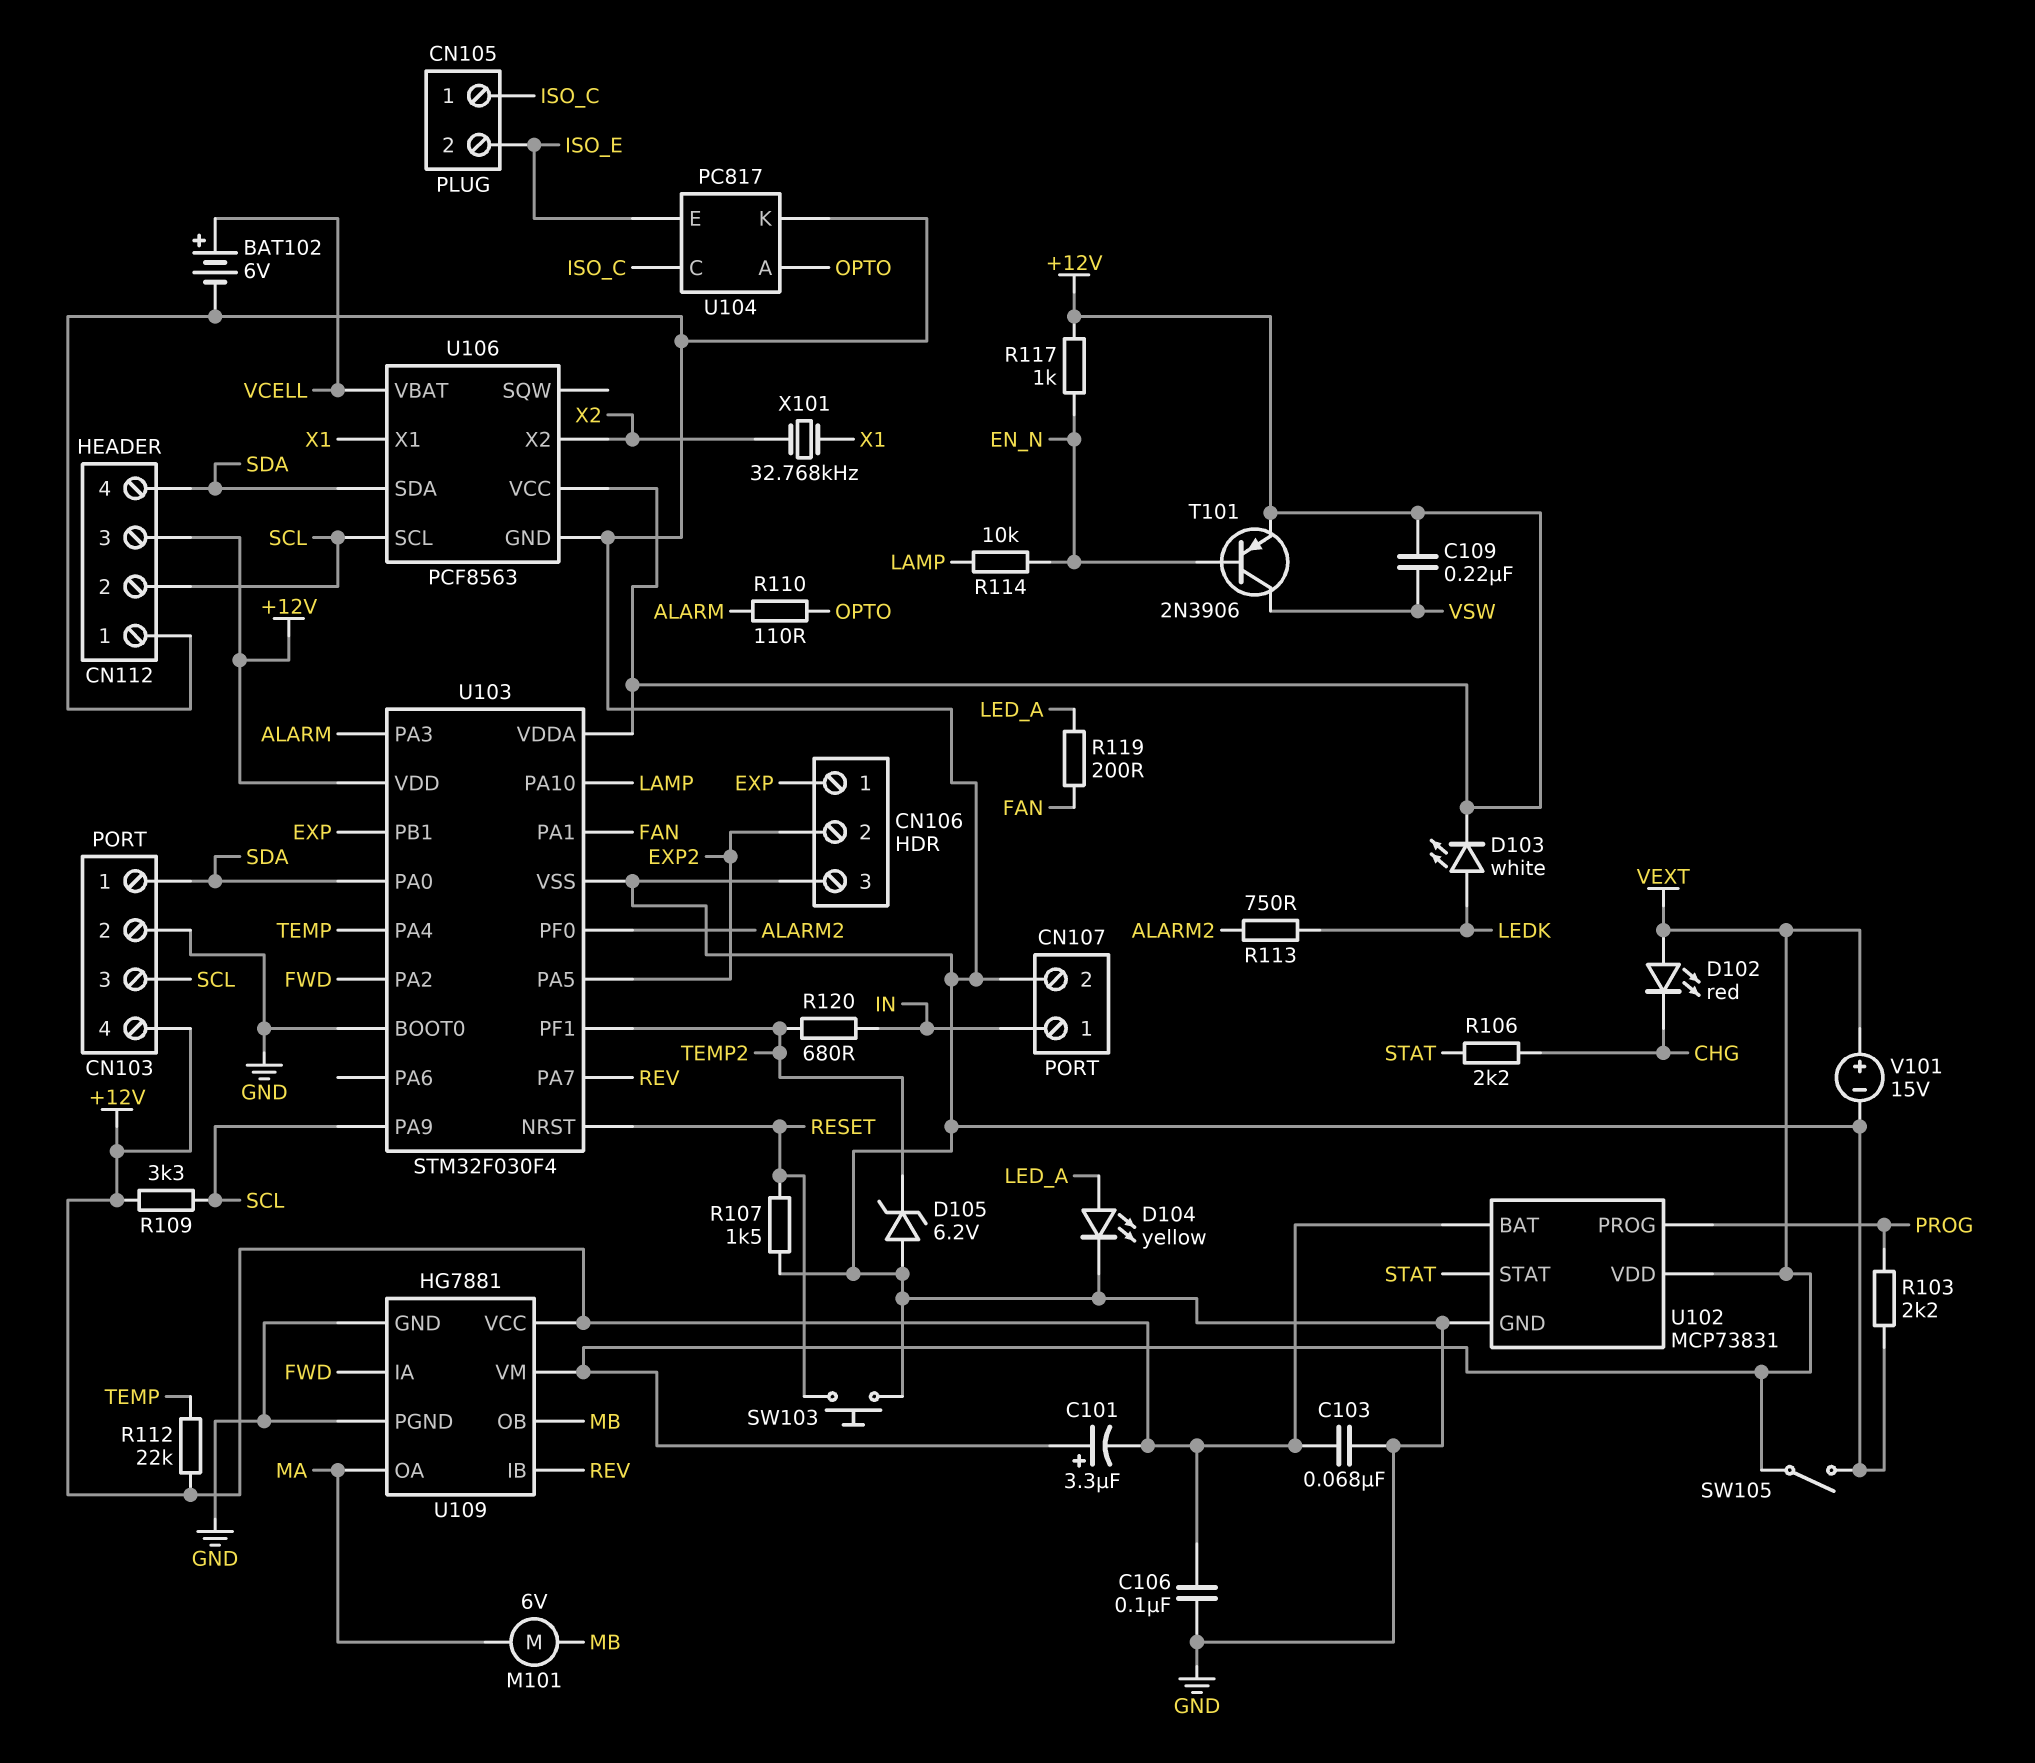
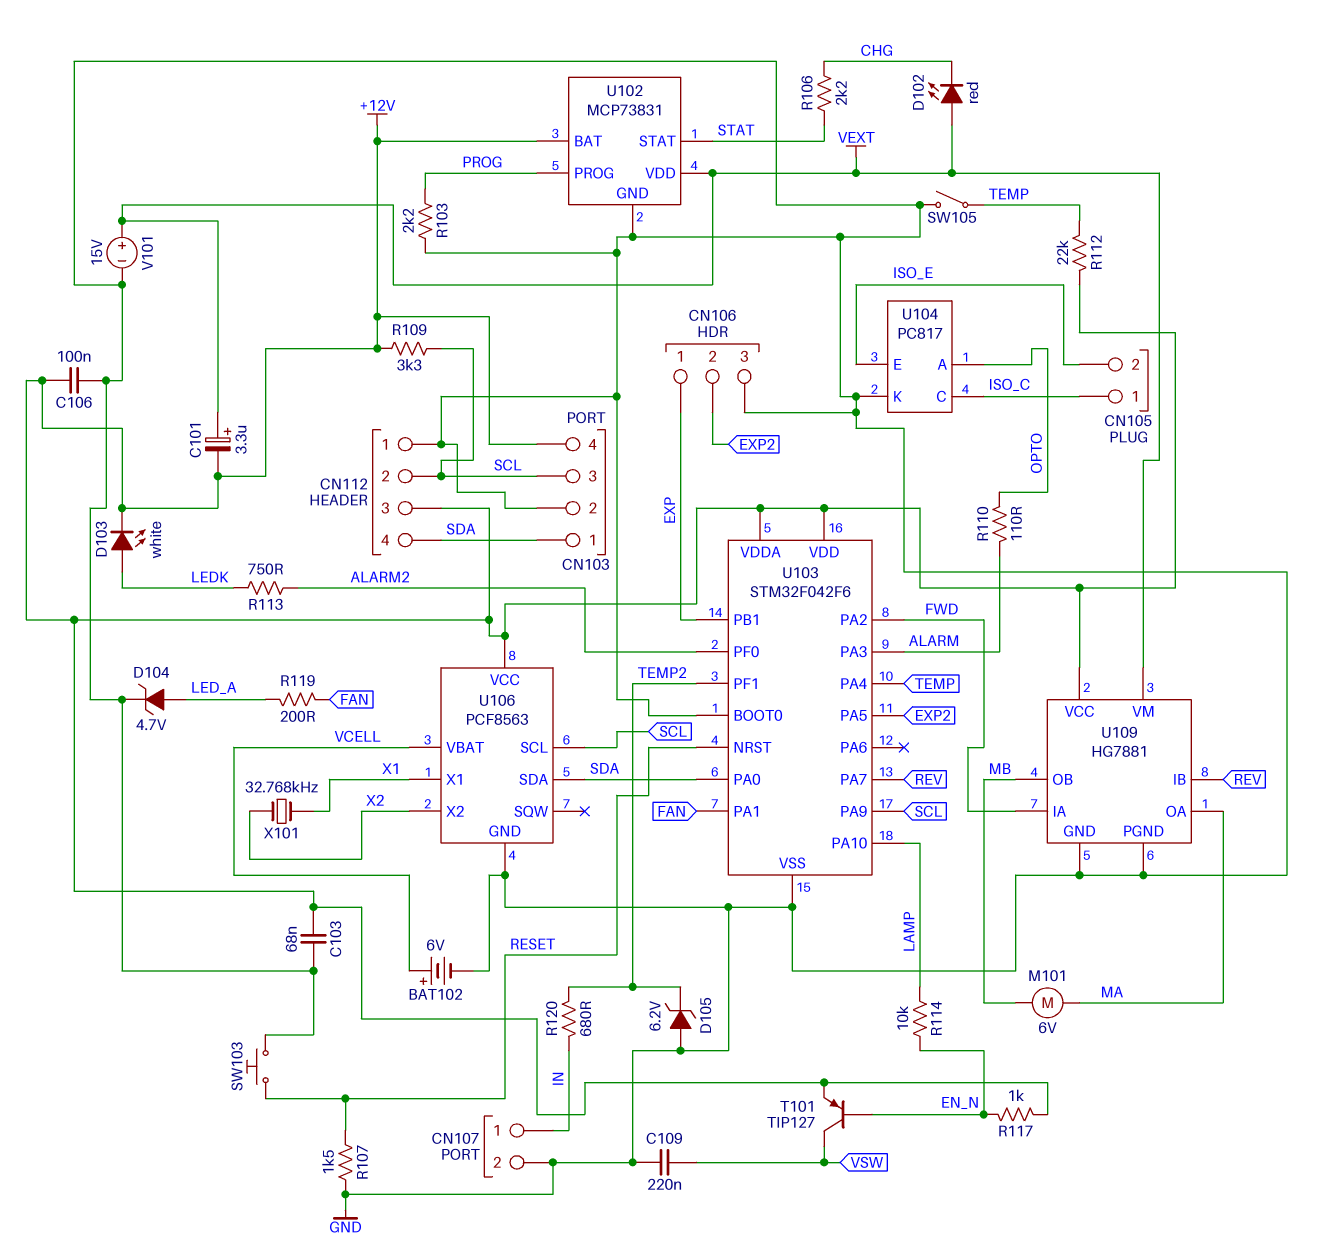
C109: 220nF (+12V, VSW) -> 220nF (GND, VSW)
D104: LED yellow (A LED_A, K GND) -> zener 4.7V (A LED_A, K GND)
SW105: switch (GND, VEXT) -> switch (GND, TEMP)
T101: PNP 2N3906 (B EN_N, C VSW, E +12V) -> PNP TIP127 (B EN_N, C VSW, E +12V)
U103: STM32F030F4 -> STM32F042F6

